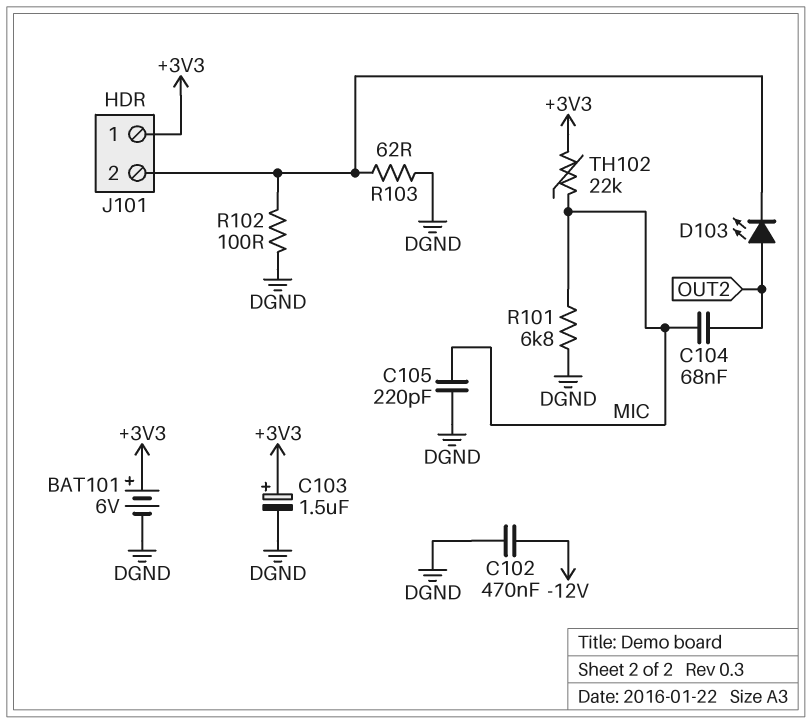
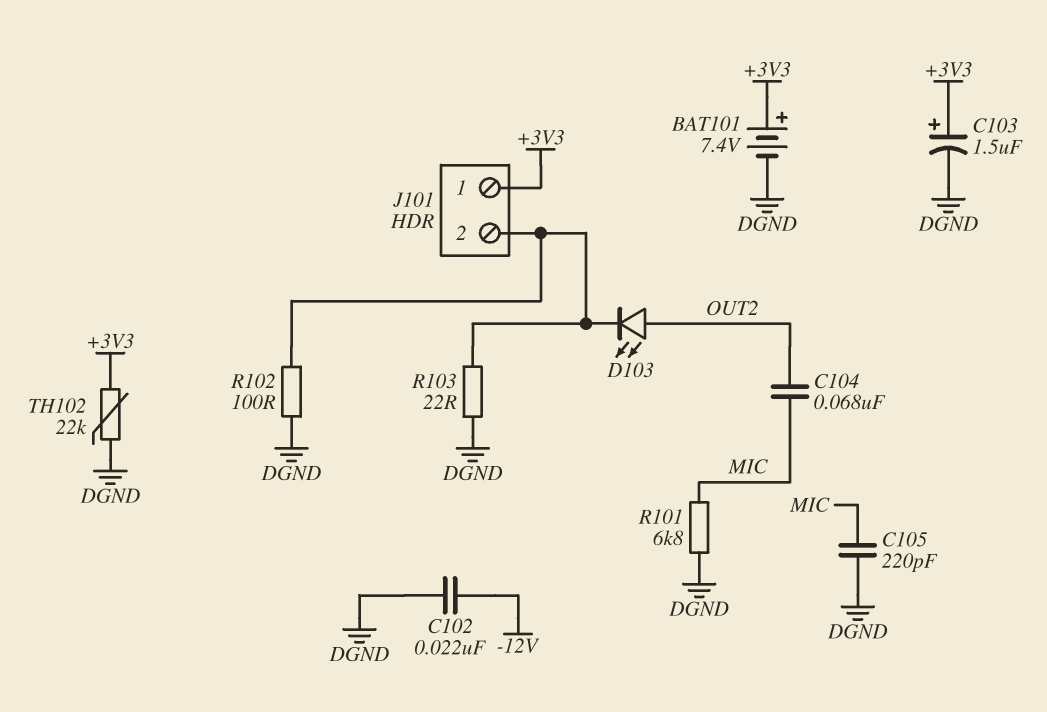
BAT101: 6V (plus +3V3, minus DGND) -> 7.4V (plus +3V3, minus DGND)
C102: 470nF (-12V, DGND) -> 22nF (-12V, DGND)
R103: 62 (DGND, J101/2) -> 22 (DGND, J101/2)
TH102: 22k (+3V3, MIC) -> 22k (+3V3, DGND)

